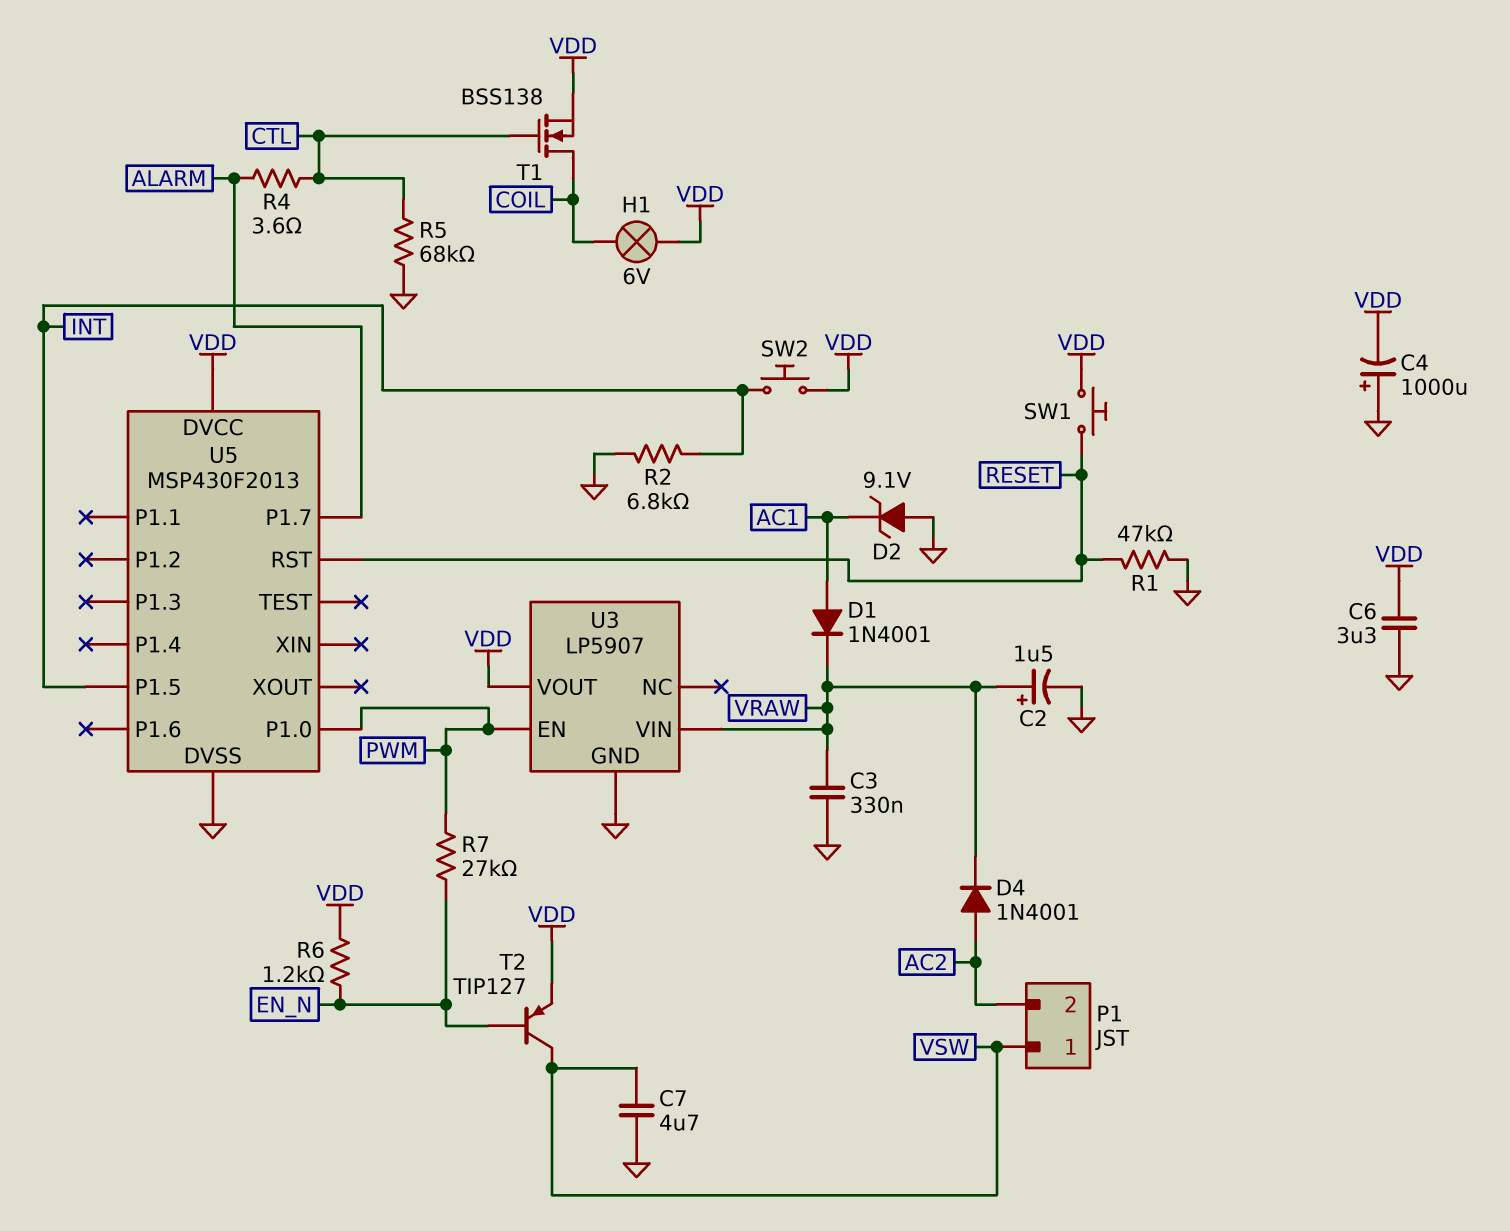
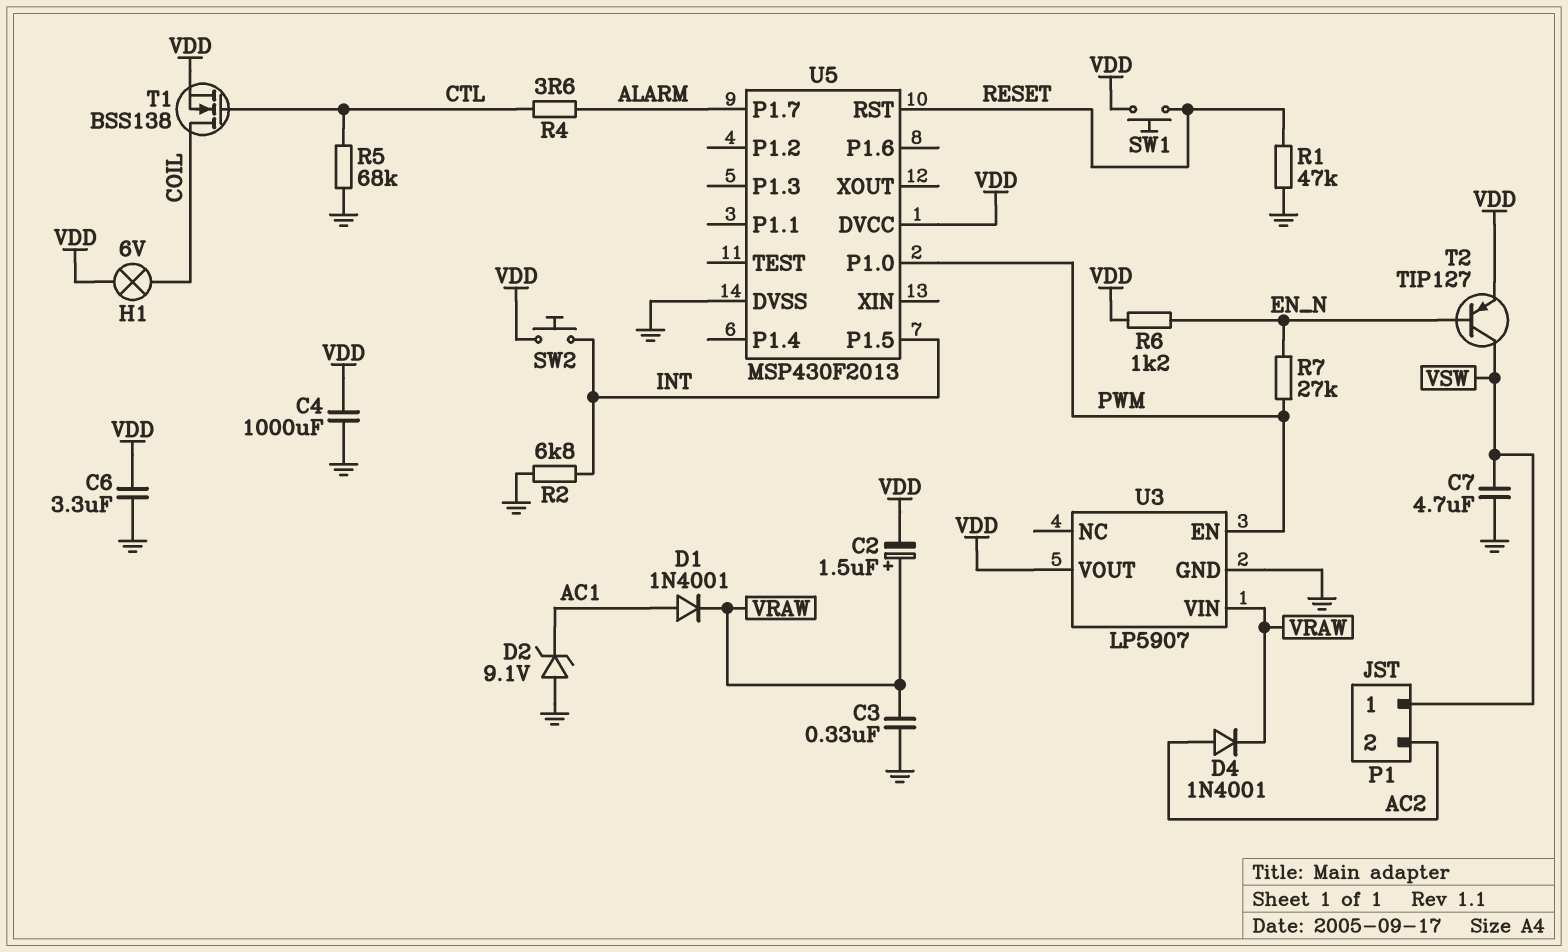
C2: 1.5uF (plus VRAW, minus GND) -> 1.5uF (plus VRAW, minus VDD)
C4: 1000uF (plus GND, minus VDD) -> 1000uF (GND, VDD)

